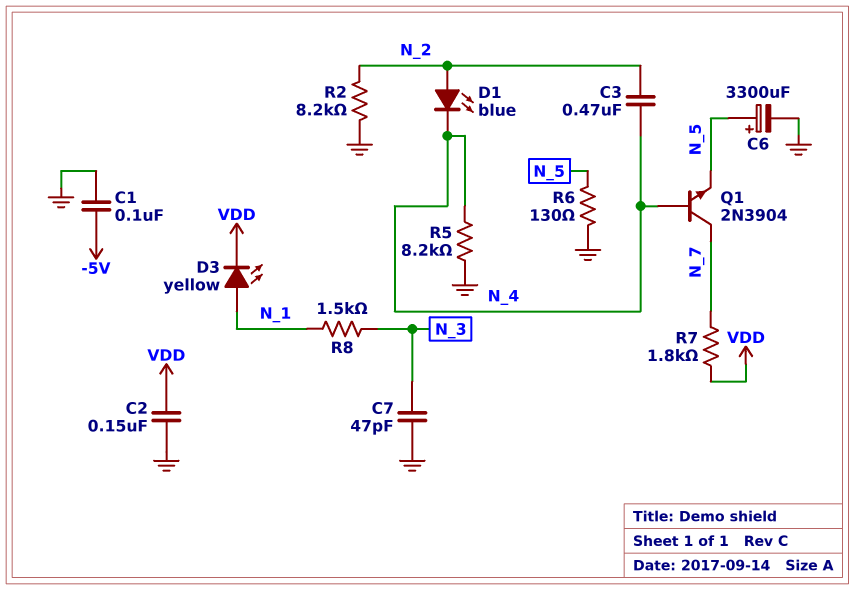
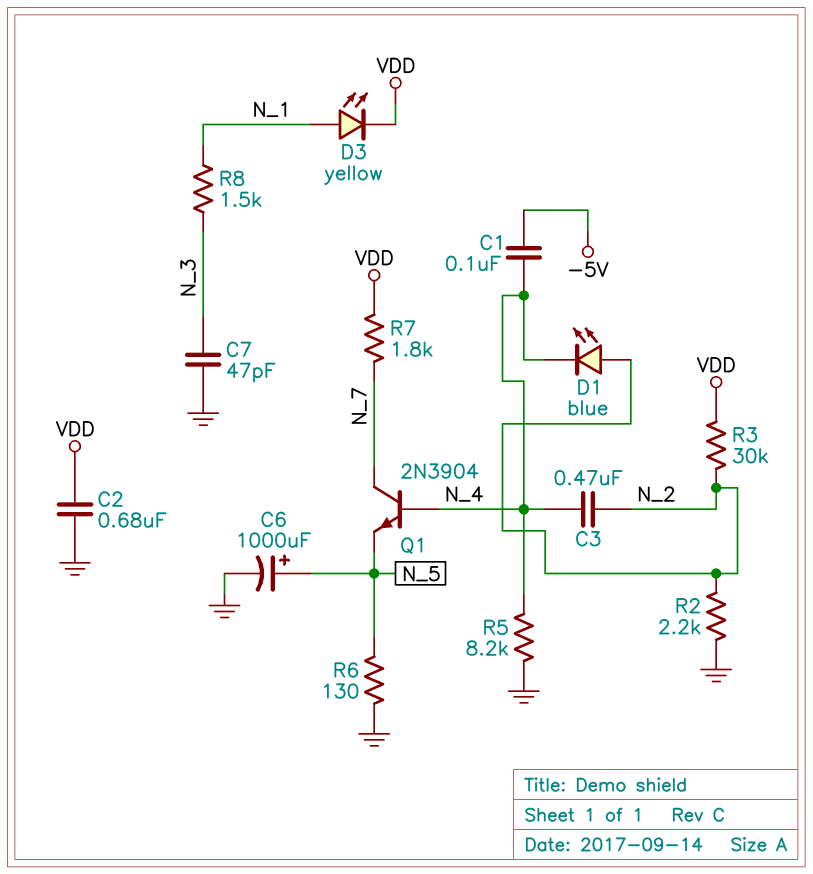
C1: 100nF (-5V, GND) -> 100nF (-5V, N_4)
C2: 150nF (GND, VDD) -> 680nF (GND, VDD)
C6: 3300uF (plus N_5, minus GND) -> 1000uF (plus N_5, minus GND)
R2: 8.2k (GND, N_2) -> 2.2k (GND, N_2)
R3: none -> 30k (N_2, VDD)

